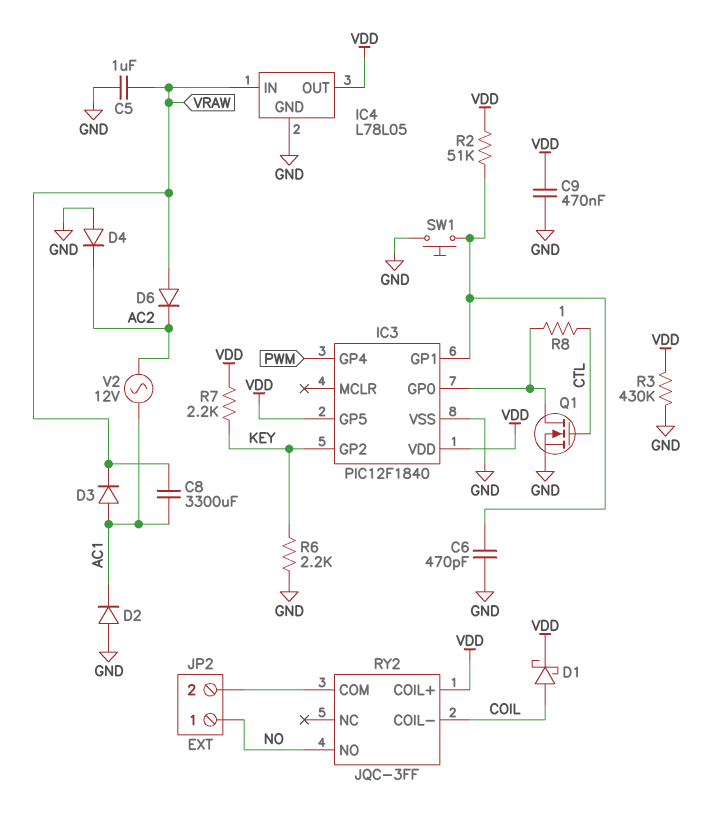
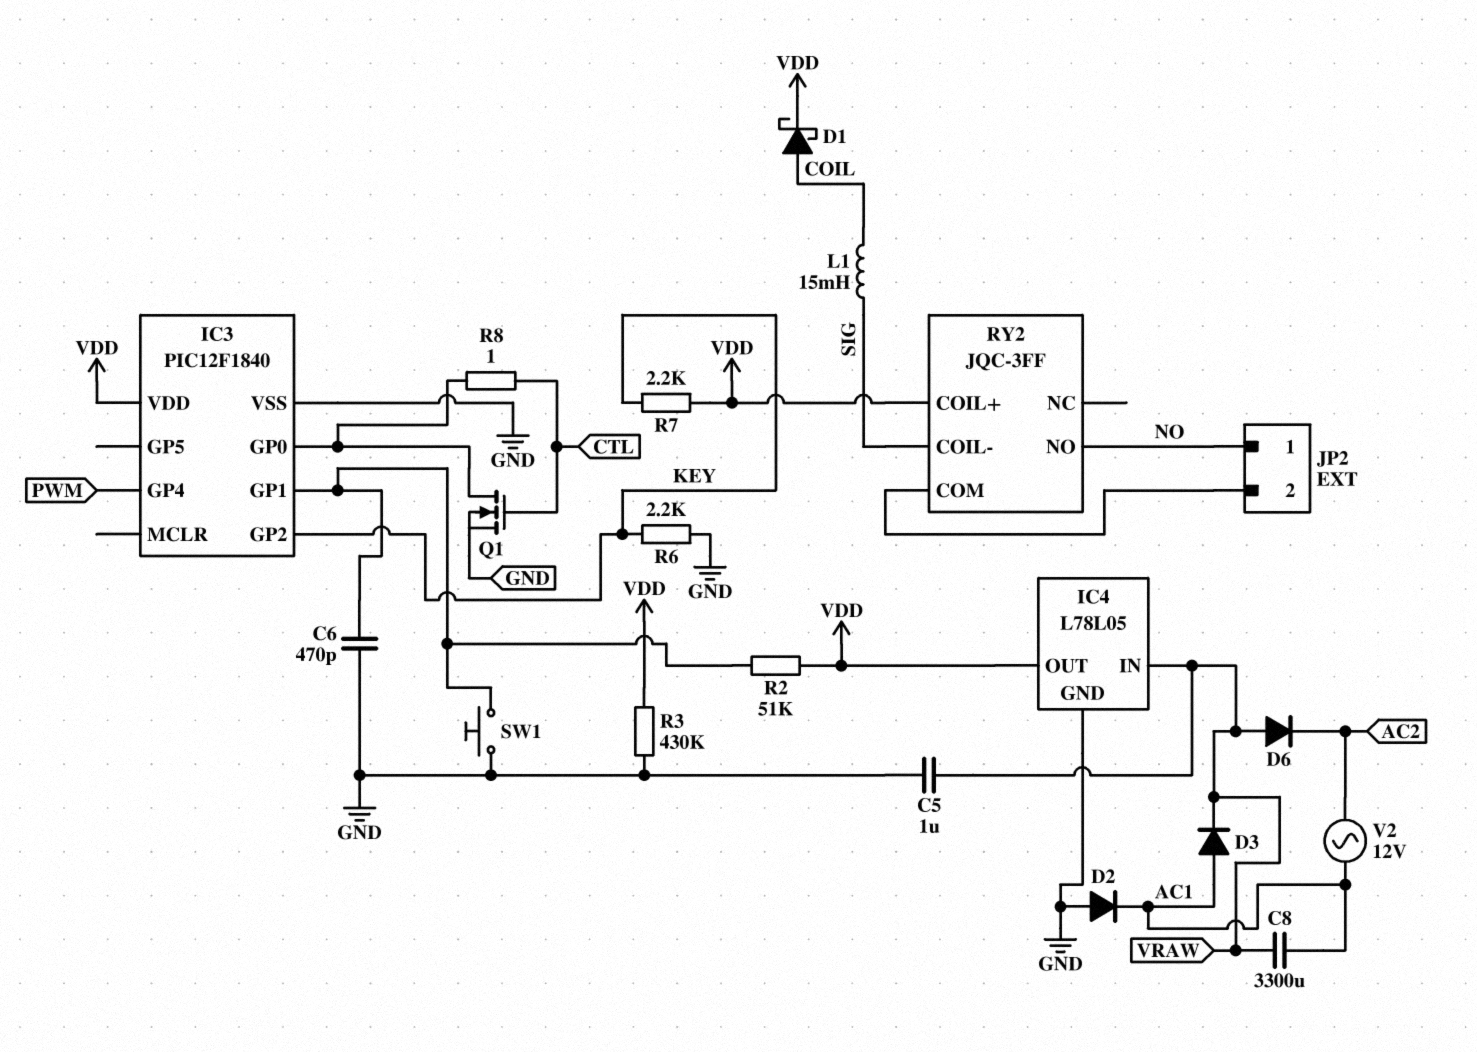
C9: 470nF (GND, VDD) -> none
D4: diode (A GND, K AC2) -> none
IC3 pin GP5: VDD -> none
L1: none -> 15mH (COIL, SIG)
RY2 pin COIL-: COIL -> SIG

